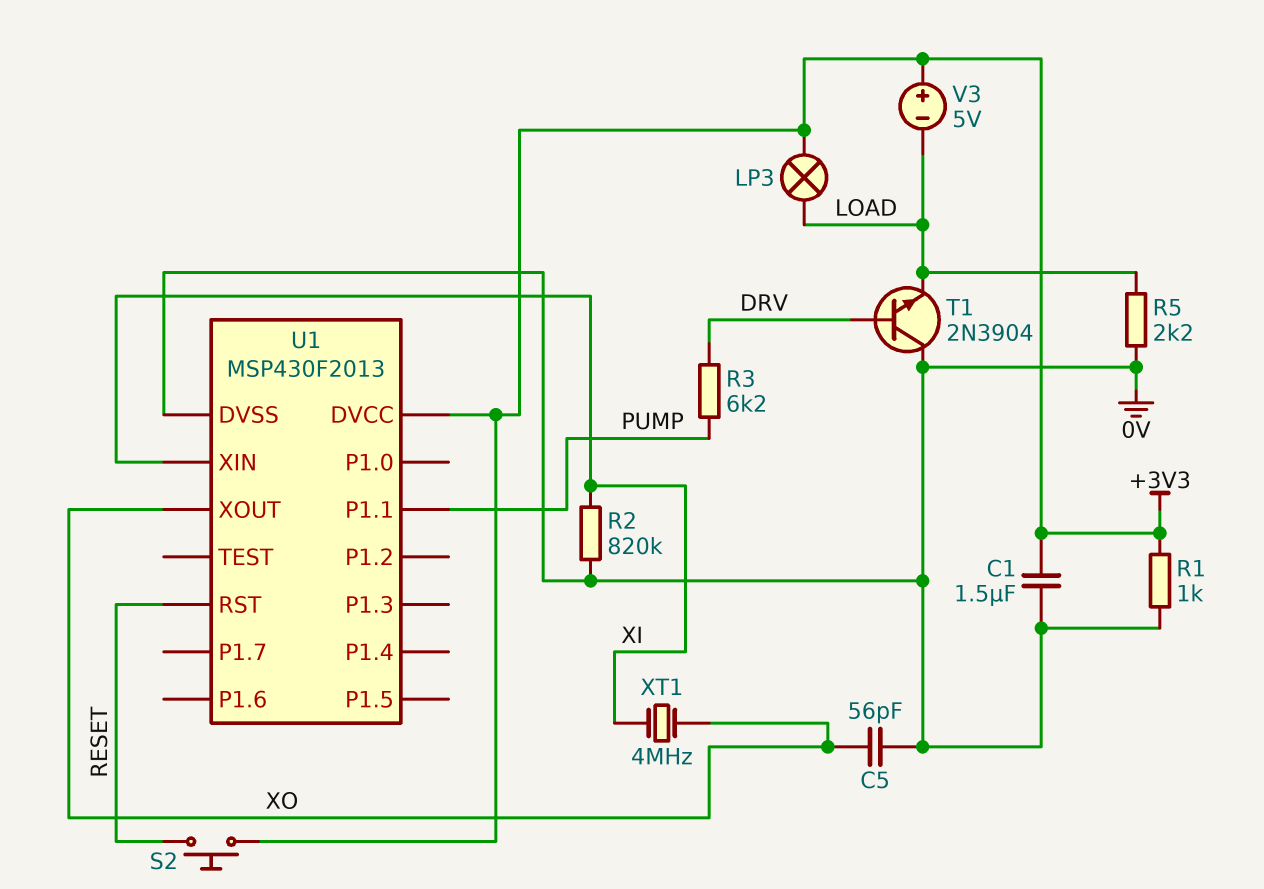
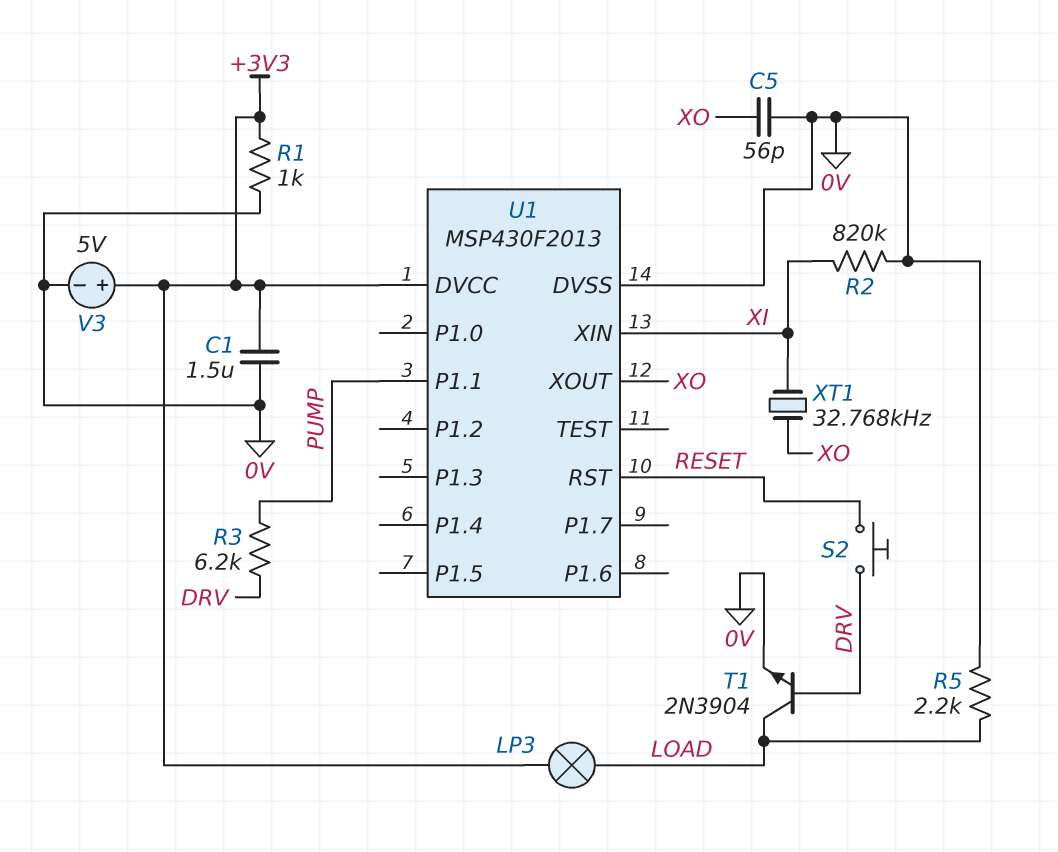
S2: button (+3V3, RESET) -> button (DRV, RESET)
T1: NPN 2N3904 (B DRV, C 0V, E LOAD) -> NPN 2N3904 (B DRV, C LOAD, E 0V)
V3: 5V (plus +3V3, minus LOAD) -> 5V (plus +3V3, minus 0V)
XT1: 4MHz (XI, XO) -> 32.768kHz (XI, XO)

